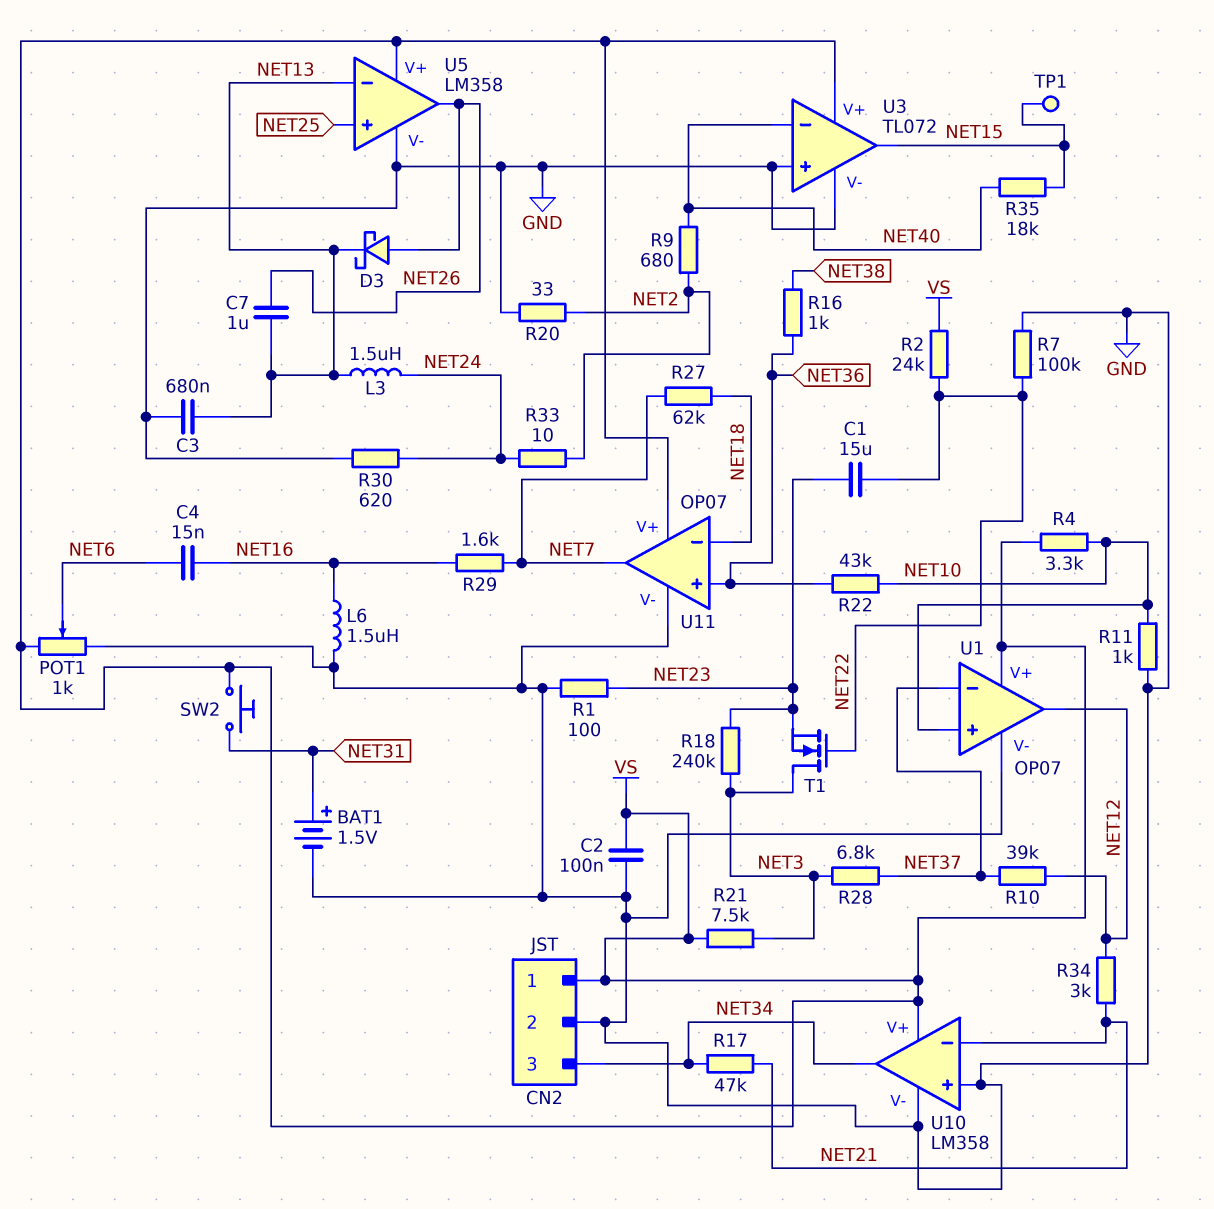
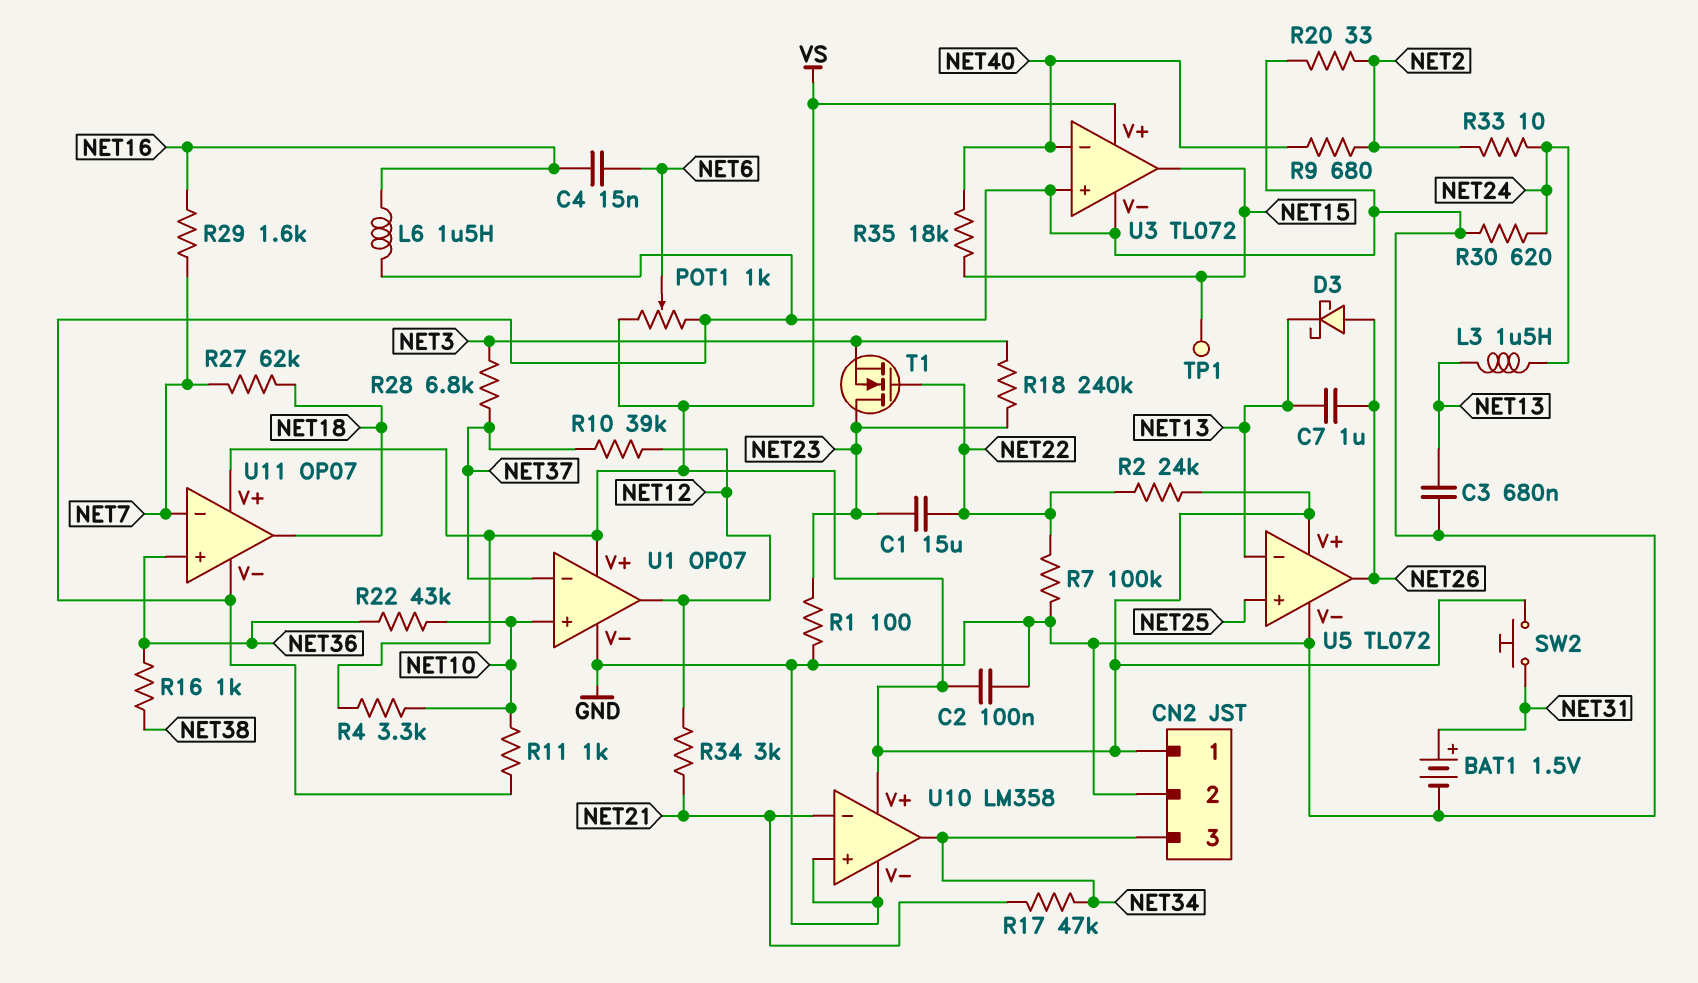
R21: 7.5k (NET3, VS) -> none
T1: NMOS (G NET22, D NET3, S NET23) -> NMOS (G NET22, D NET23, S NET3)
U5: LM358 -> TL072
U11 pin in-: NET18 -> NET7
U11 pin out: NET7 -> NET18

